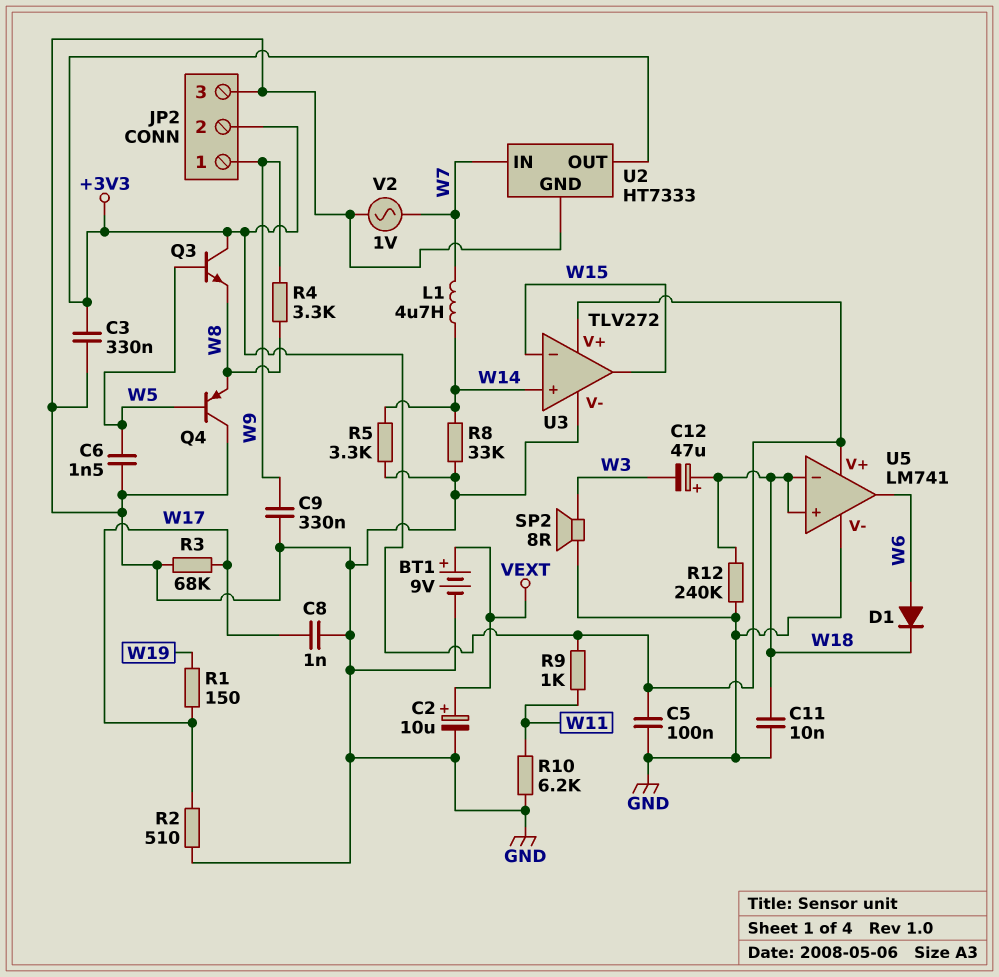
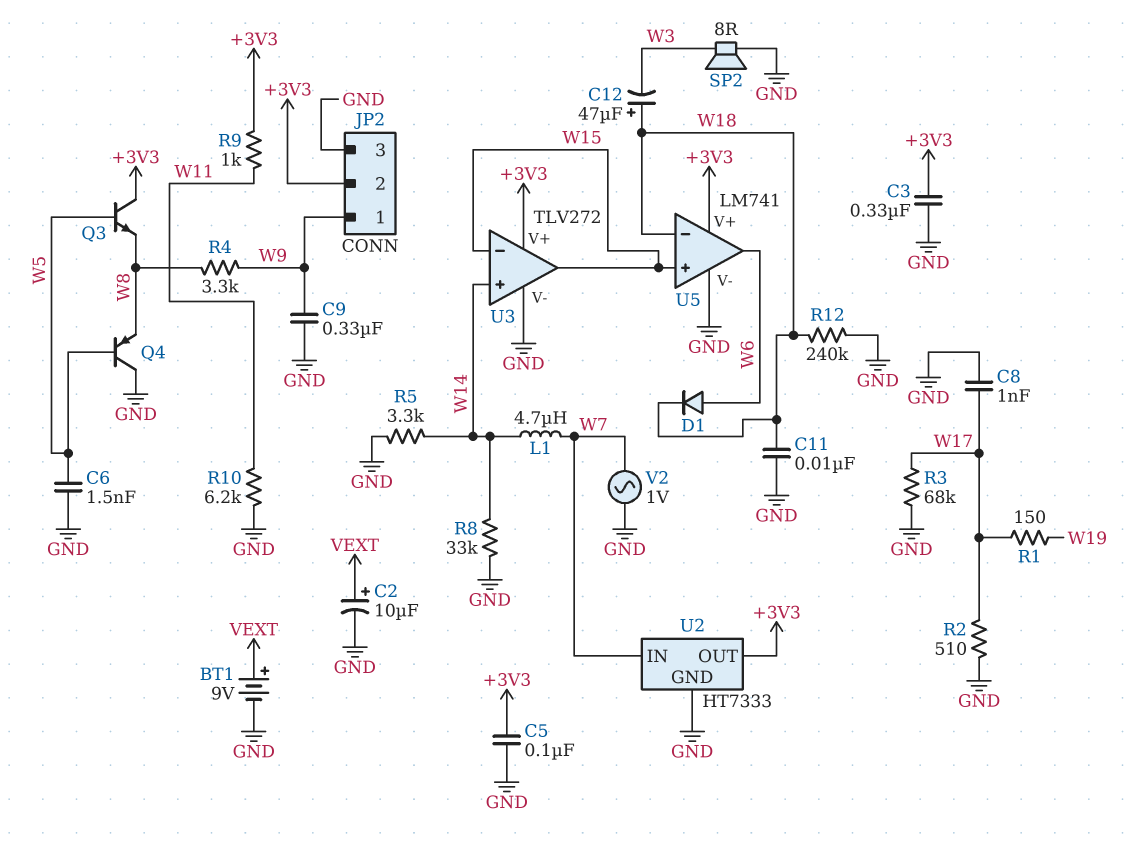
U5 pin in+: W18 -> W15

